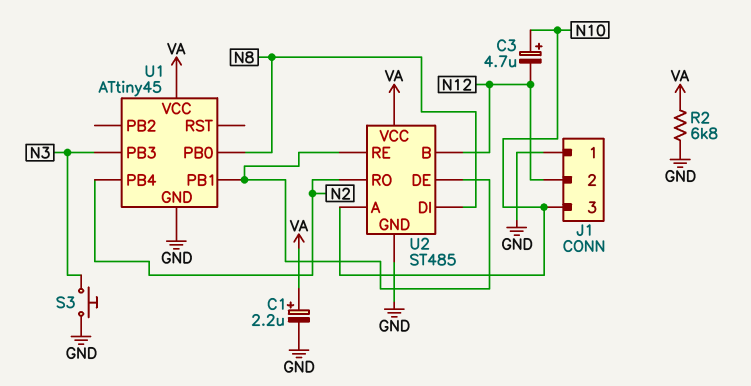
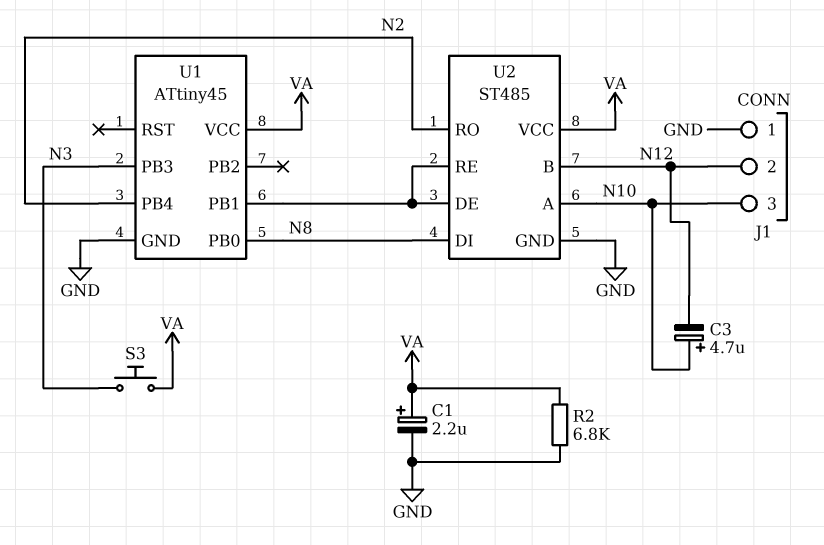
S3: button (GND, N3) -> button (N3, VA)

